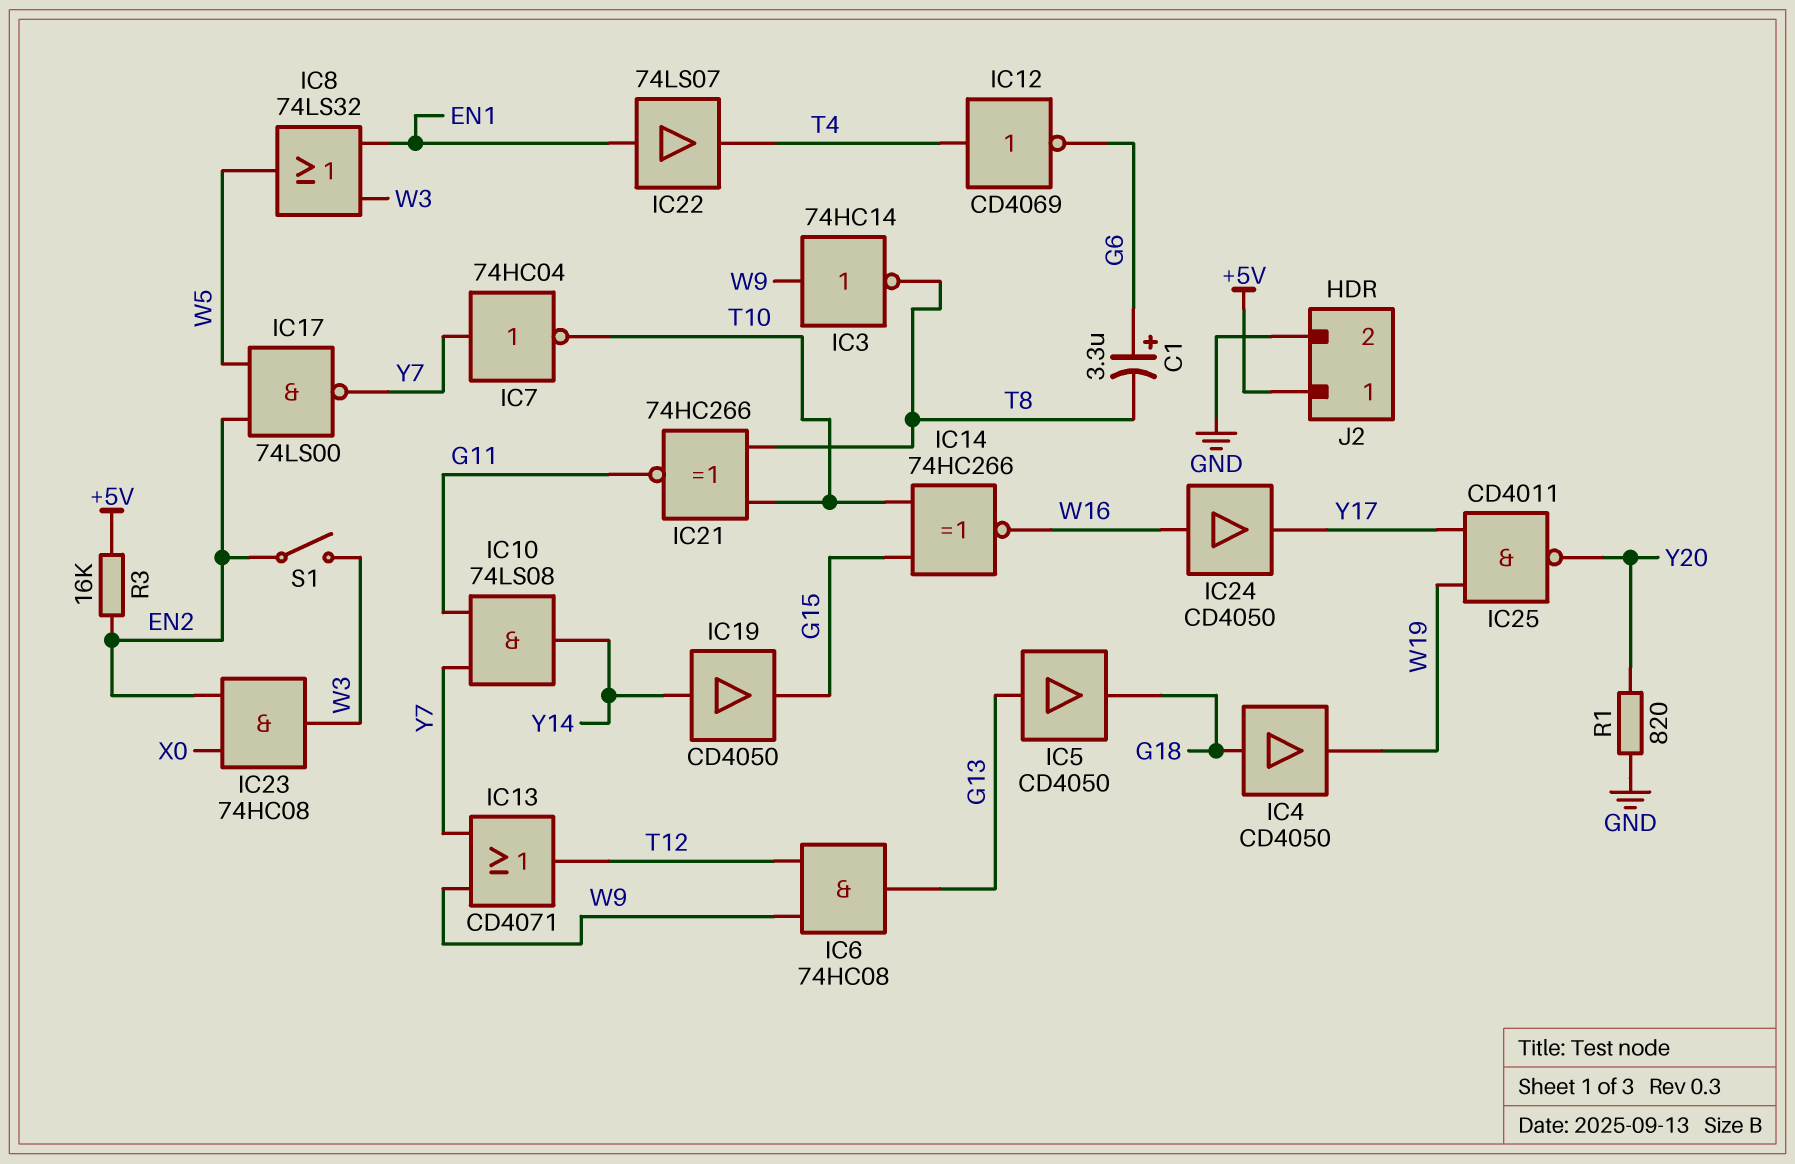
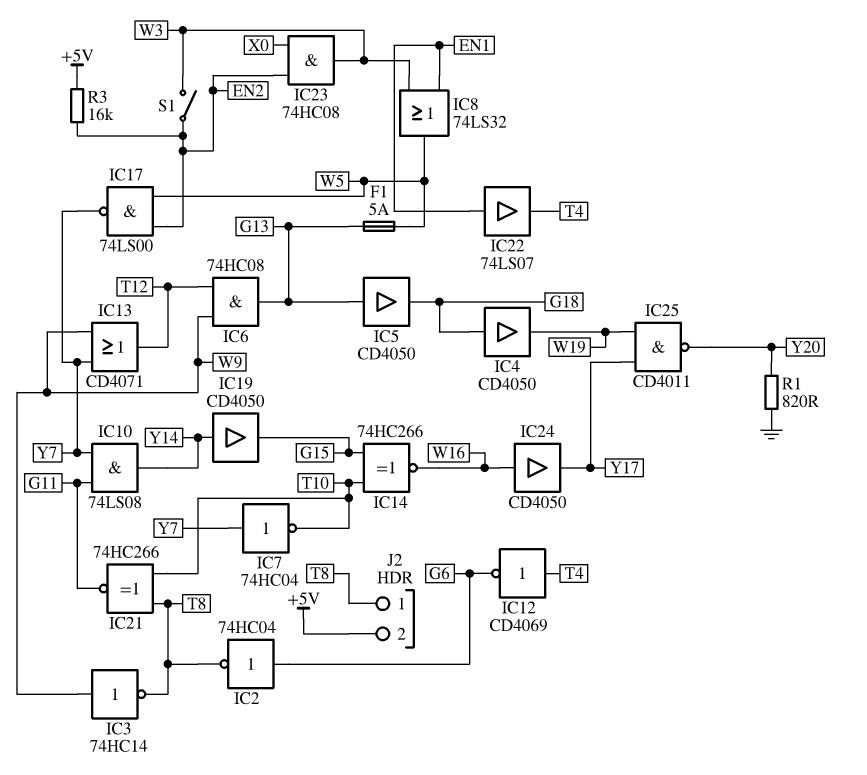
C1: 3.3uF (plus G6, minus T8) -> none
F1: none -> 5A (G13, W5)
IC2: none -> NOT 74HC04 (in G6, out T8)
J2 pin 1: +5V -> T8
J2 pin 2: GND -> +5V

